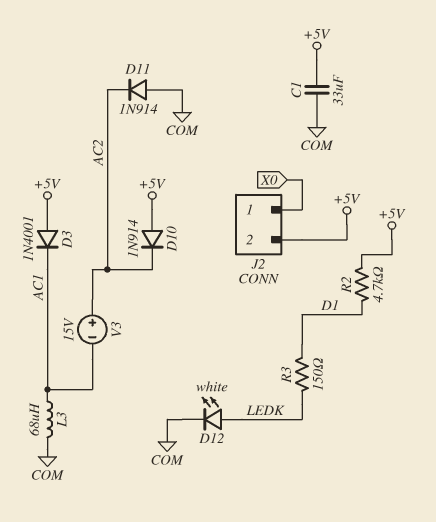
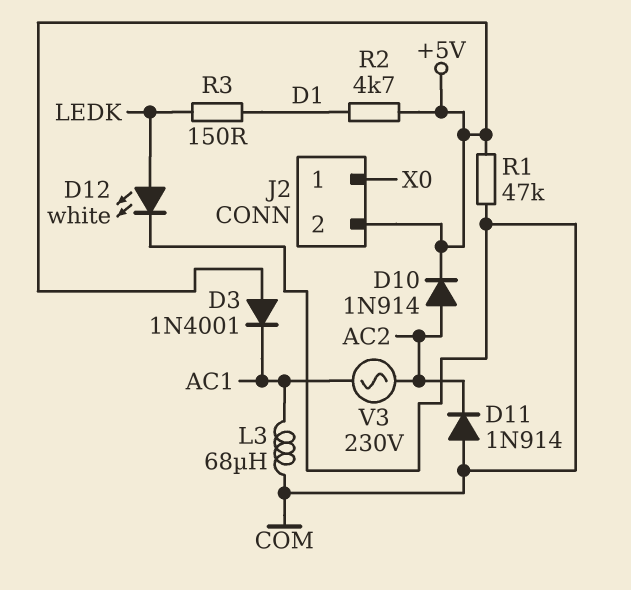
C1: 33uF (+5V, COM) -> none
D10: diode 1N914 (A +5V, K AC2) -> diode 1N914 (A AC2, K +5V)
R1: none -> 47k (+5V, COM)
V3: 15V (plus AC2, minus AC1) -> AC 230V (AC1, AC2)

